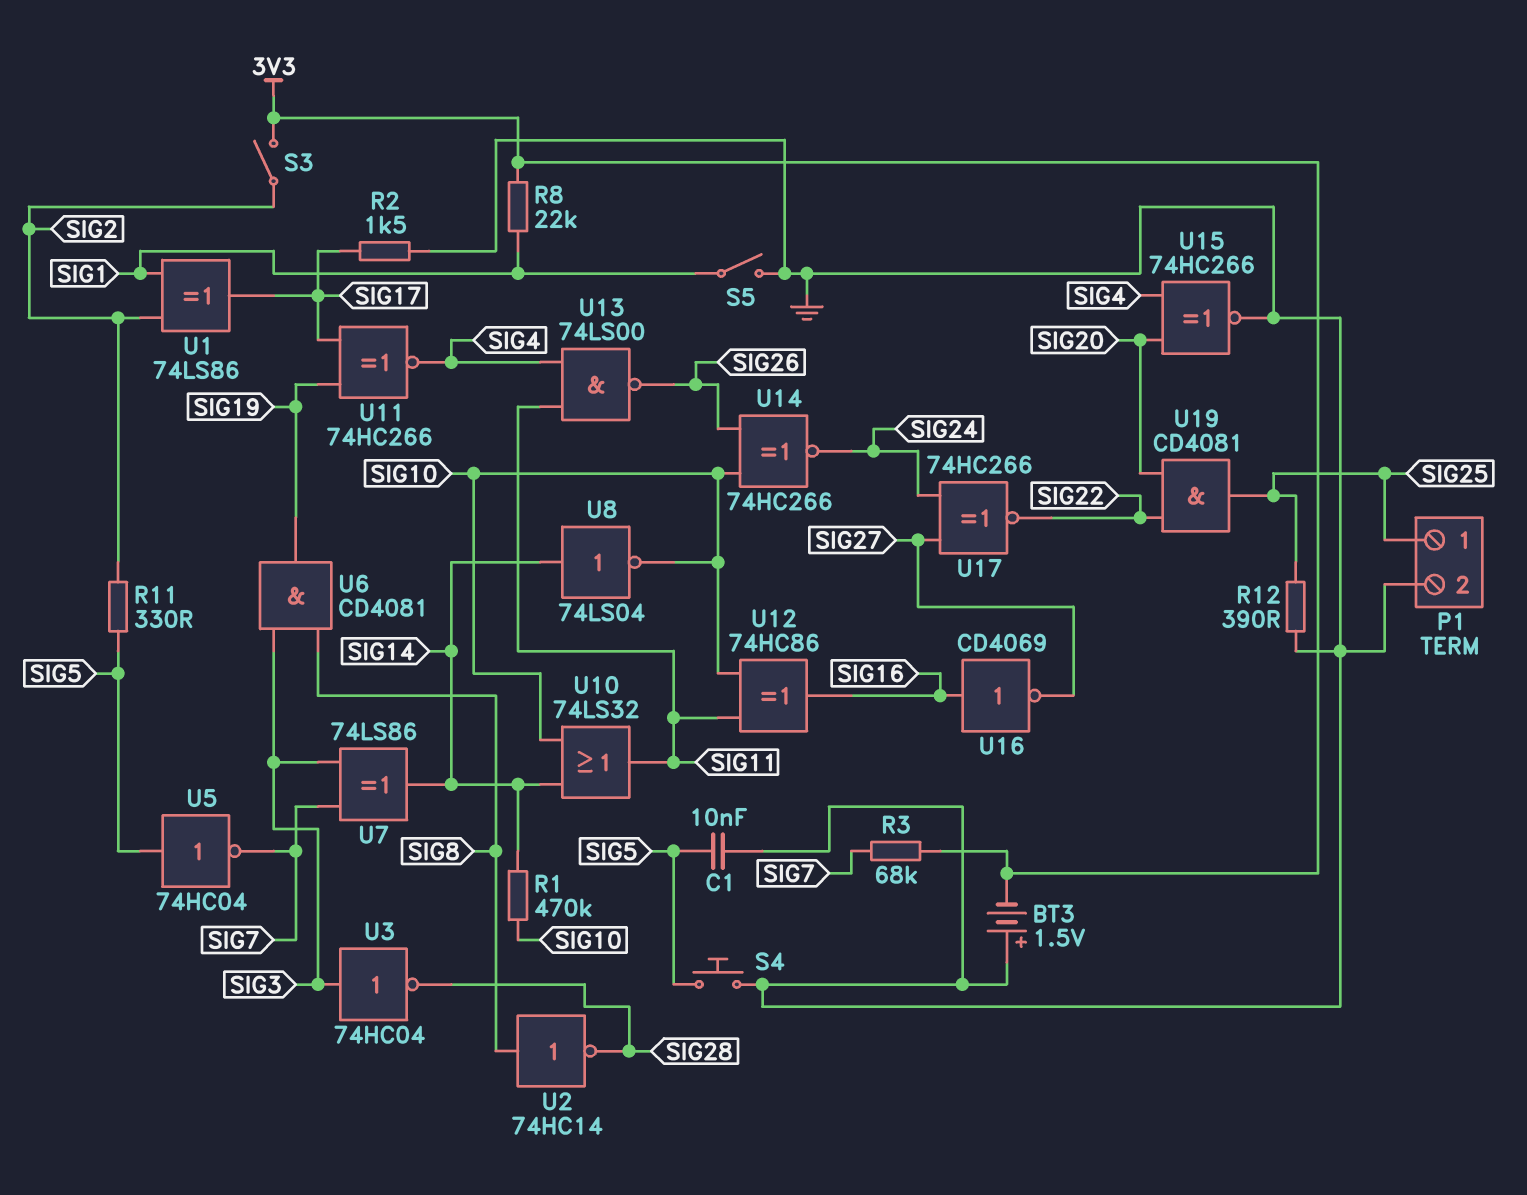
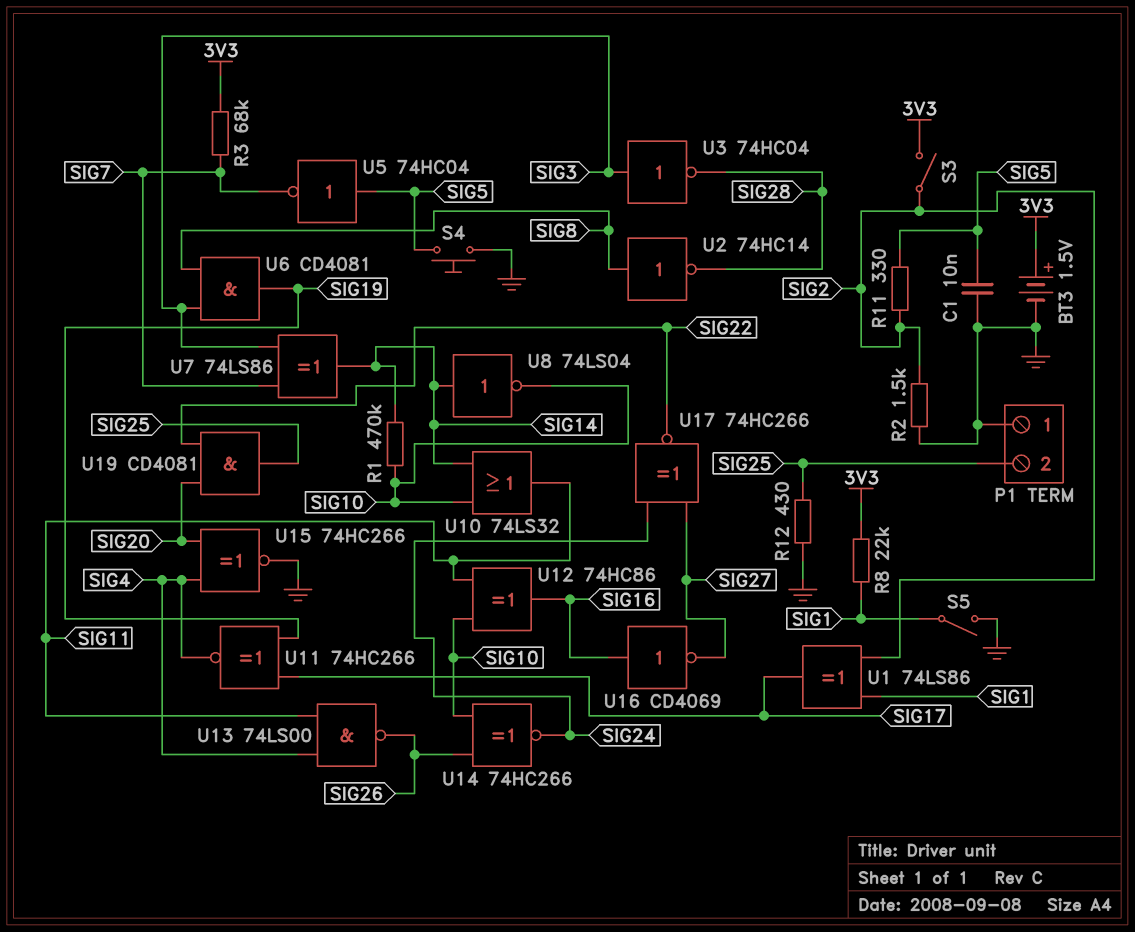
BT3: 1.5V (plus GND, minus 3V3) -> 1.5V (plus 3V3, minus GND)
P1 pin 1: SIG25 -> GND
P1 pin 2: GND -> SIG25
R2: 1.5k (GND, SIG17) -> 1.5k (GND, SIG2)
R12: 390 (GND, SIG25) -> 430 (GND, SIG25)

